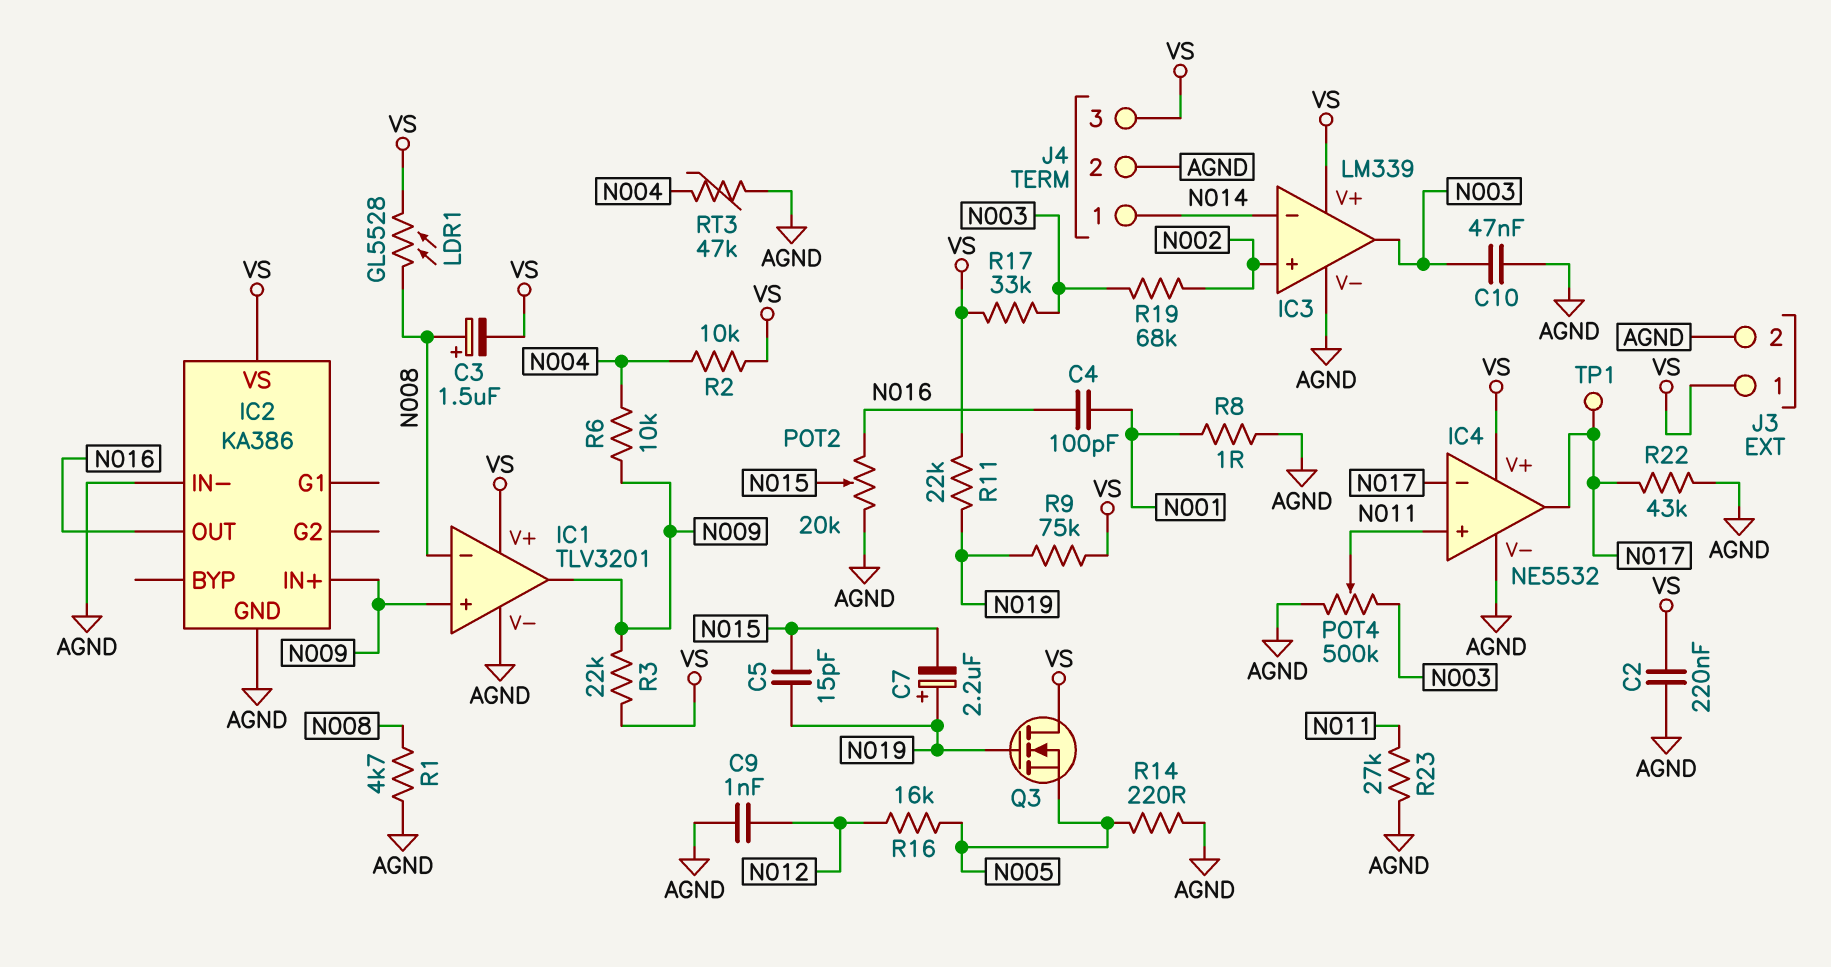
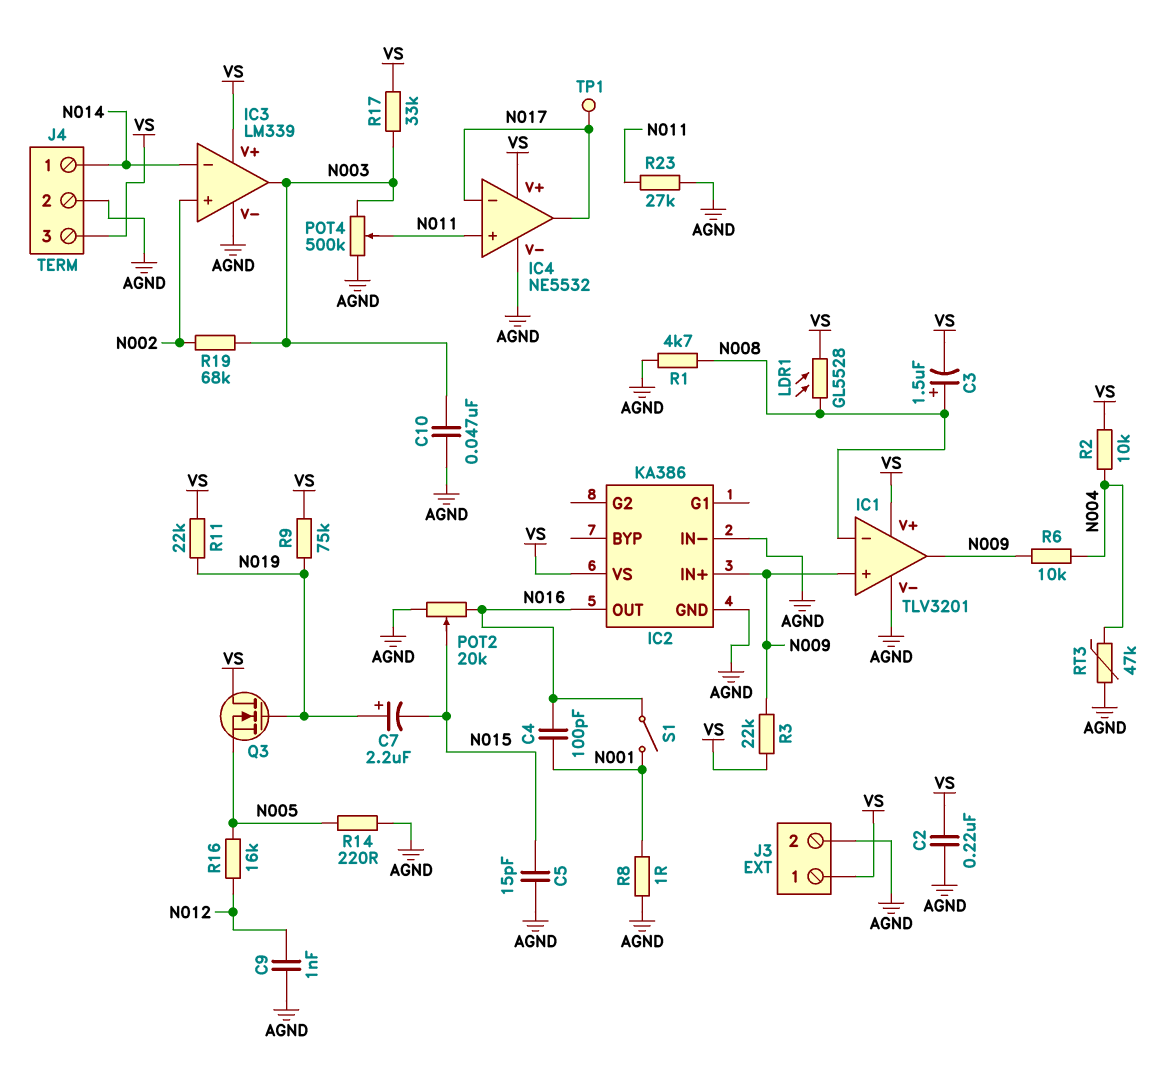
C5: 15pF (N015, N019) -> 15pF (AGND, N015)
R22: 43k (AGND, N017) -> none
S1: none -> switch (N001, N016)

